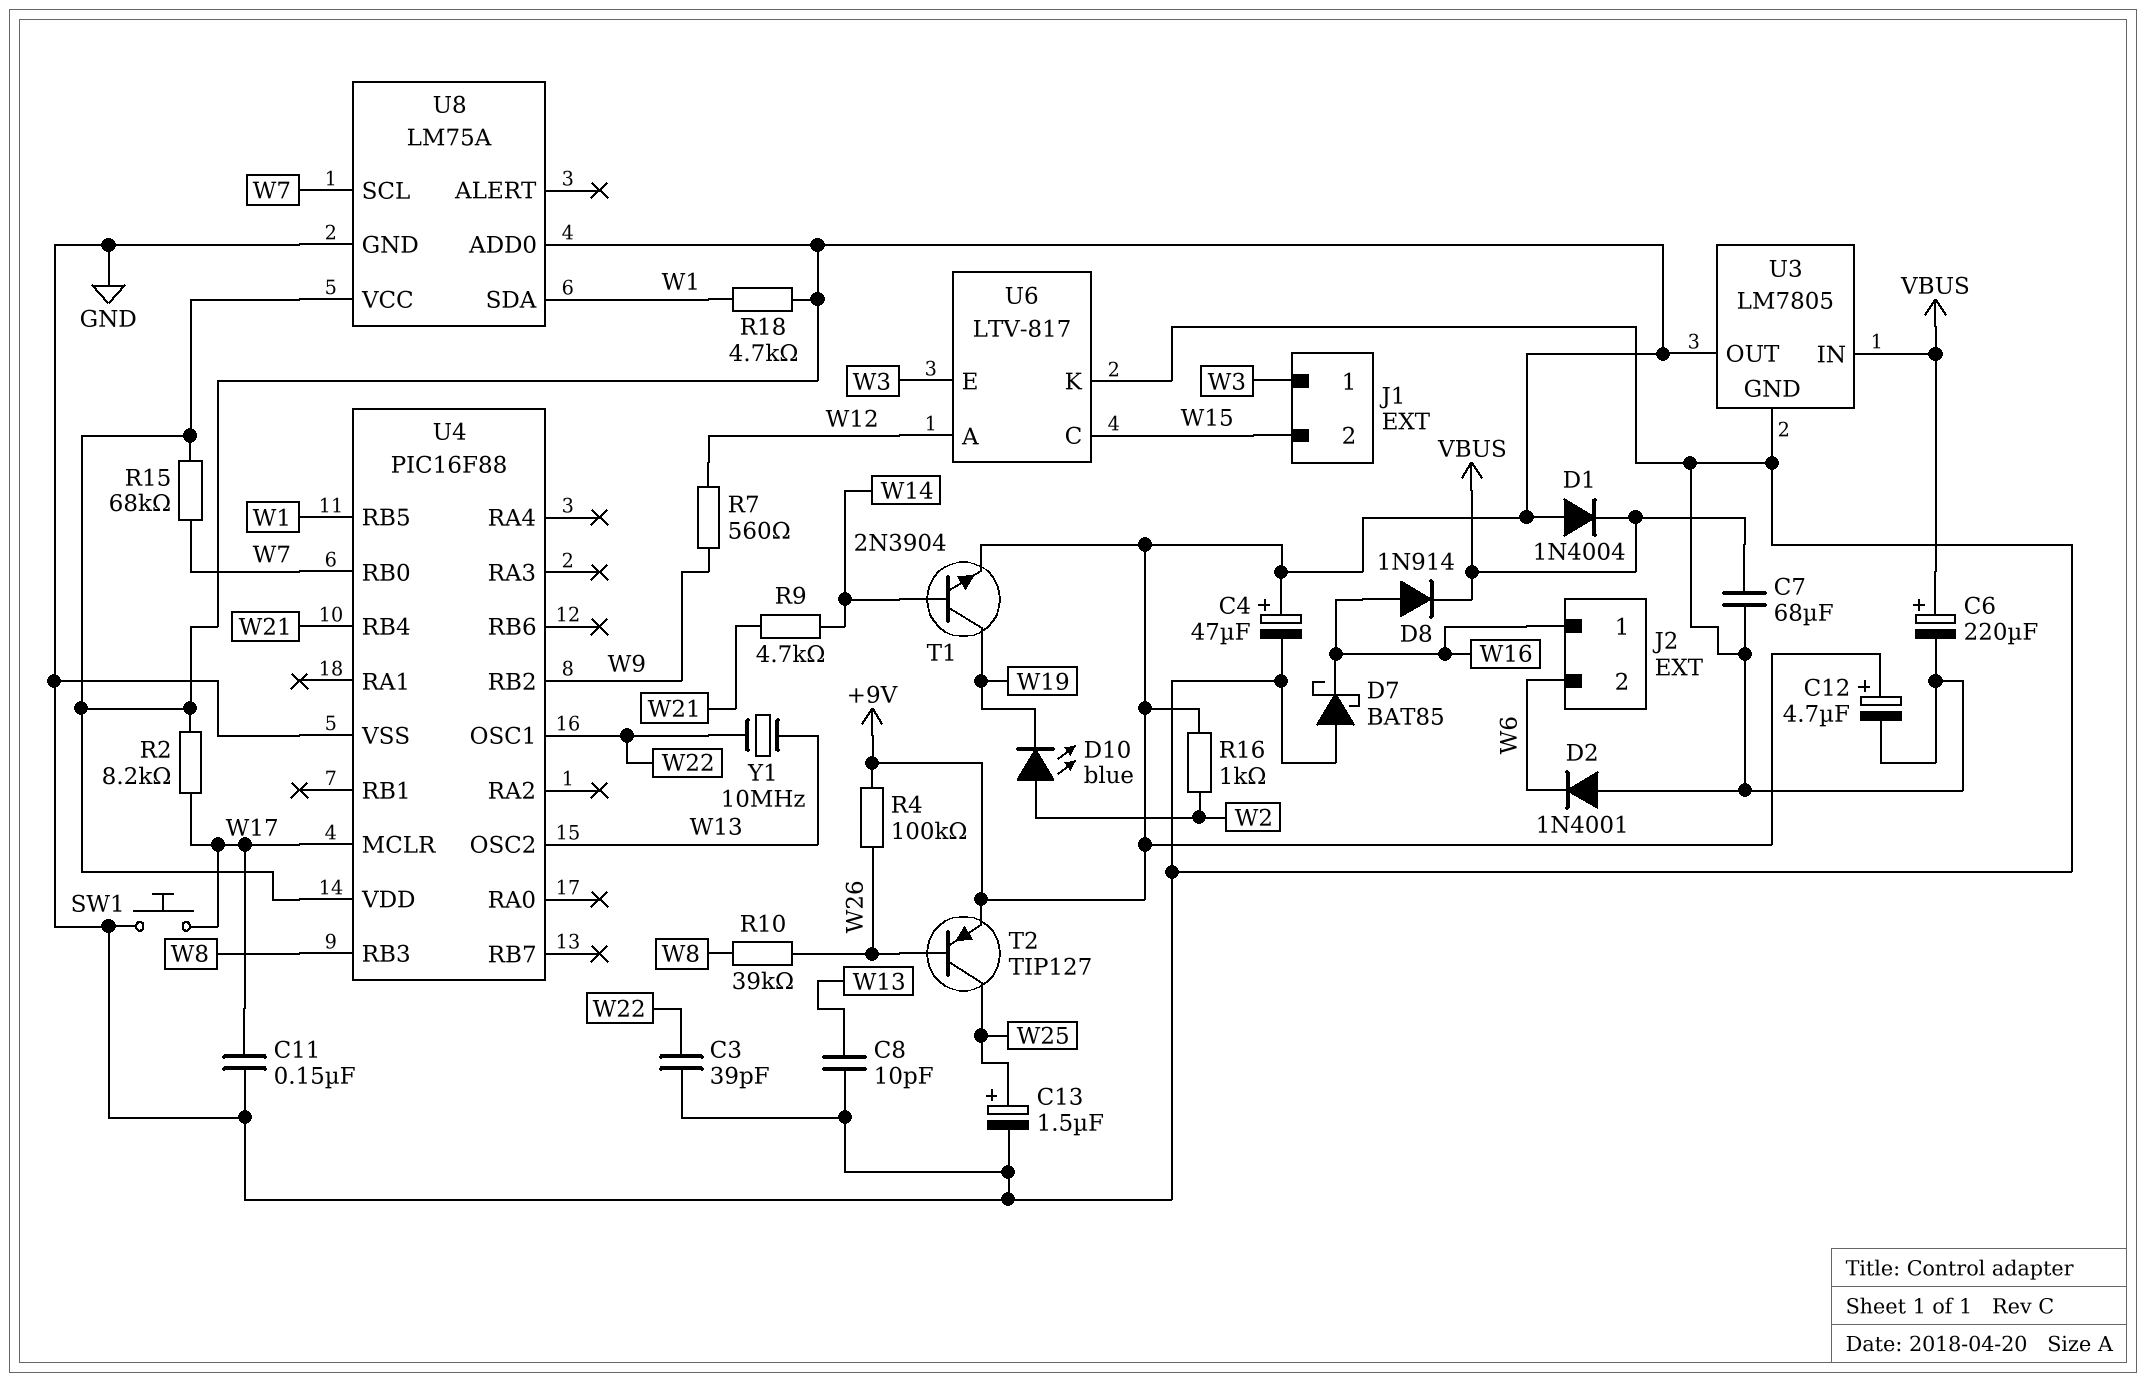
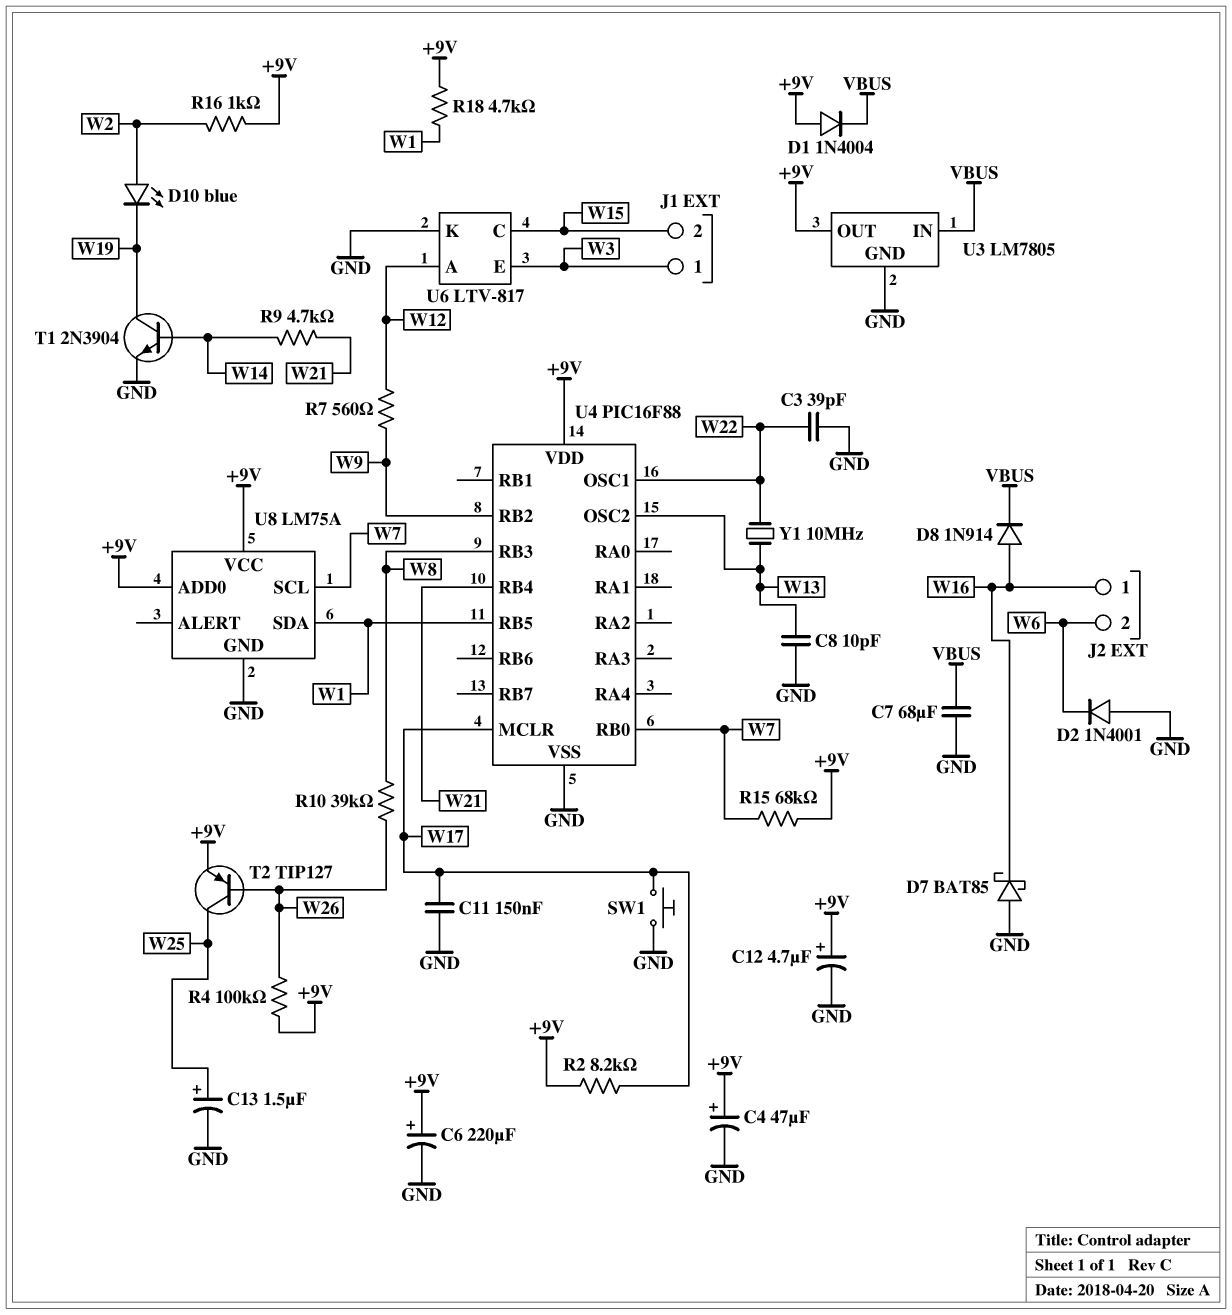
C6: 220uF (plus VBUS, minus GND) -> 220uF (plus +9V, minus GND)
T1: NPN 2N3904 (B W14, C W19, E +9V) -> NPN 2N3904 (B W14, C W19, E GND)

